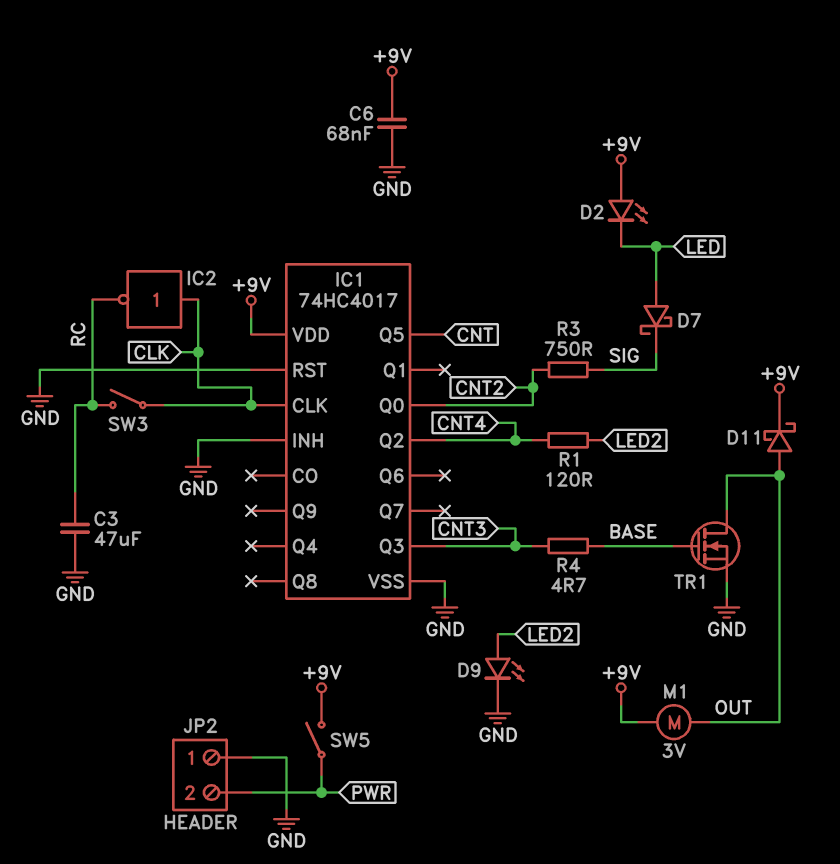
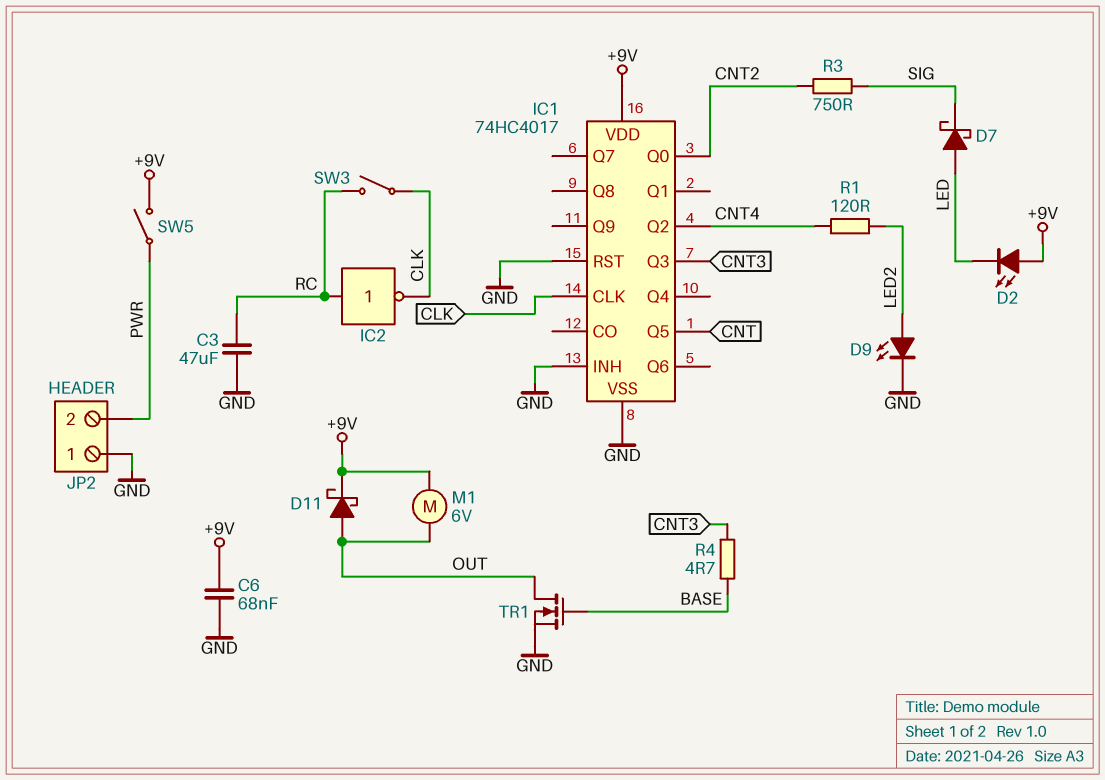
IC2: NOT (in CLK, out RC) -> NOT (in RC, out CLK)
M1: motor 3V (+9V, OUT) -> motor 6V (+9V, OUT)

